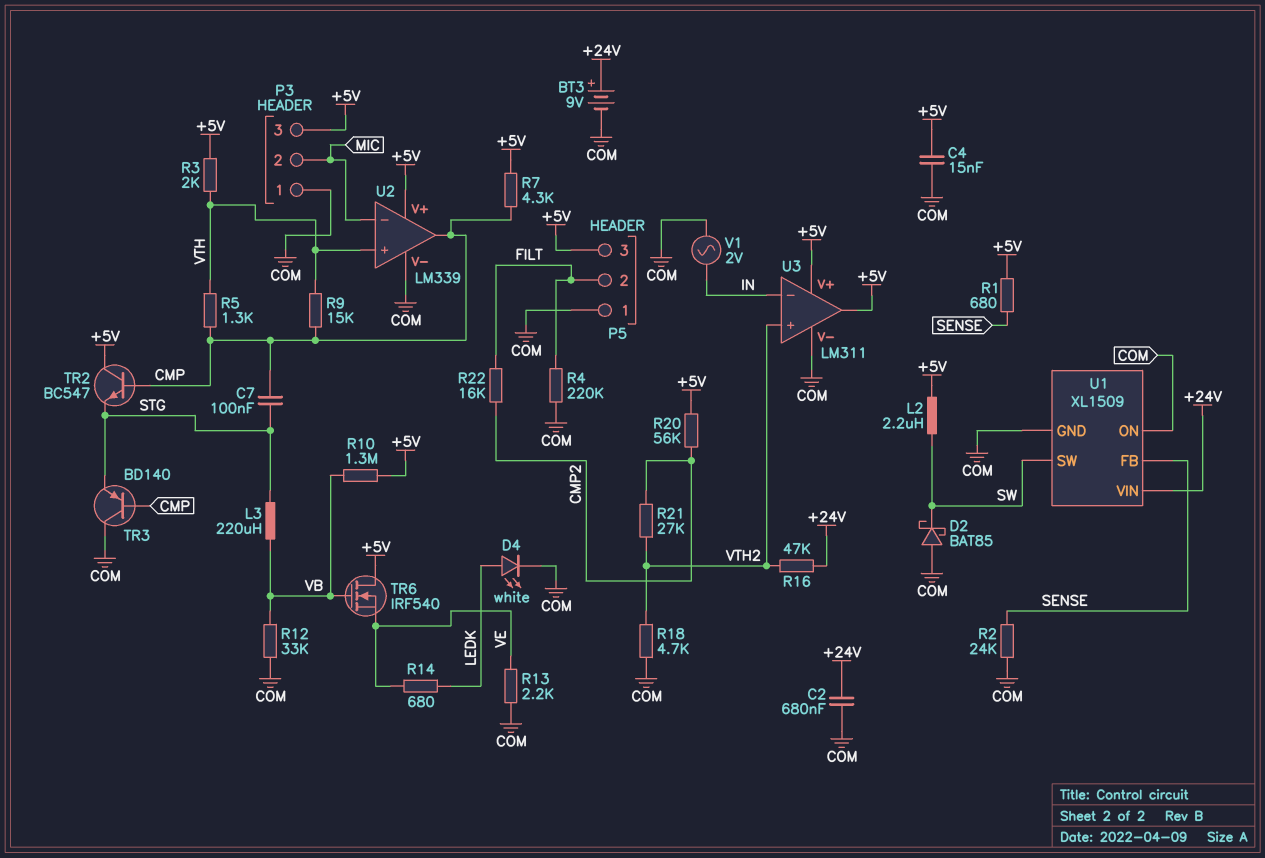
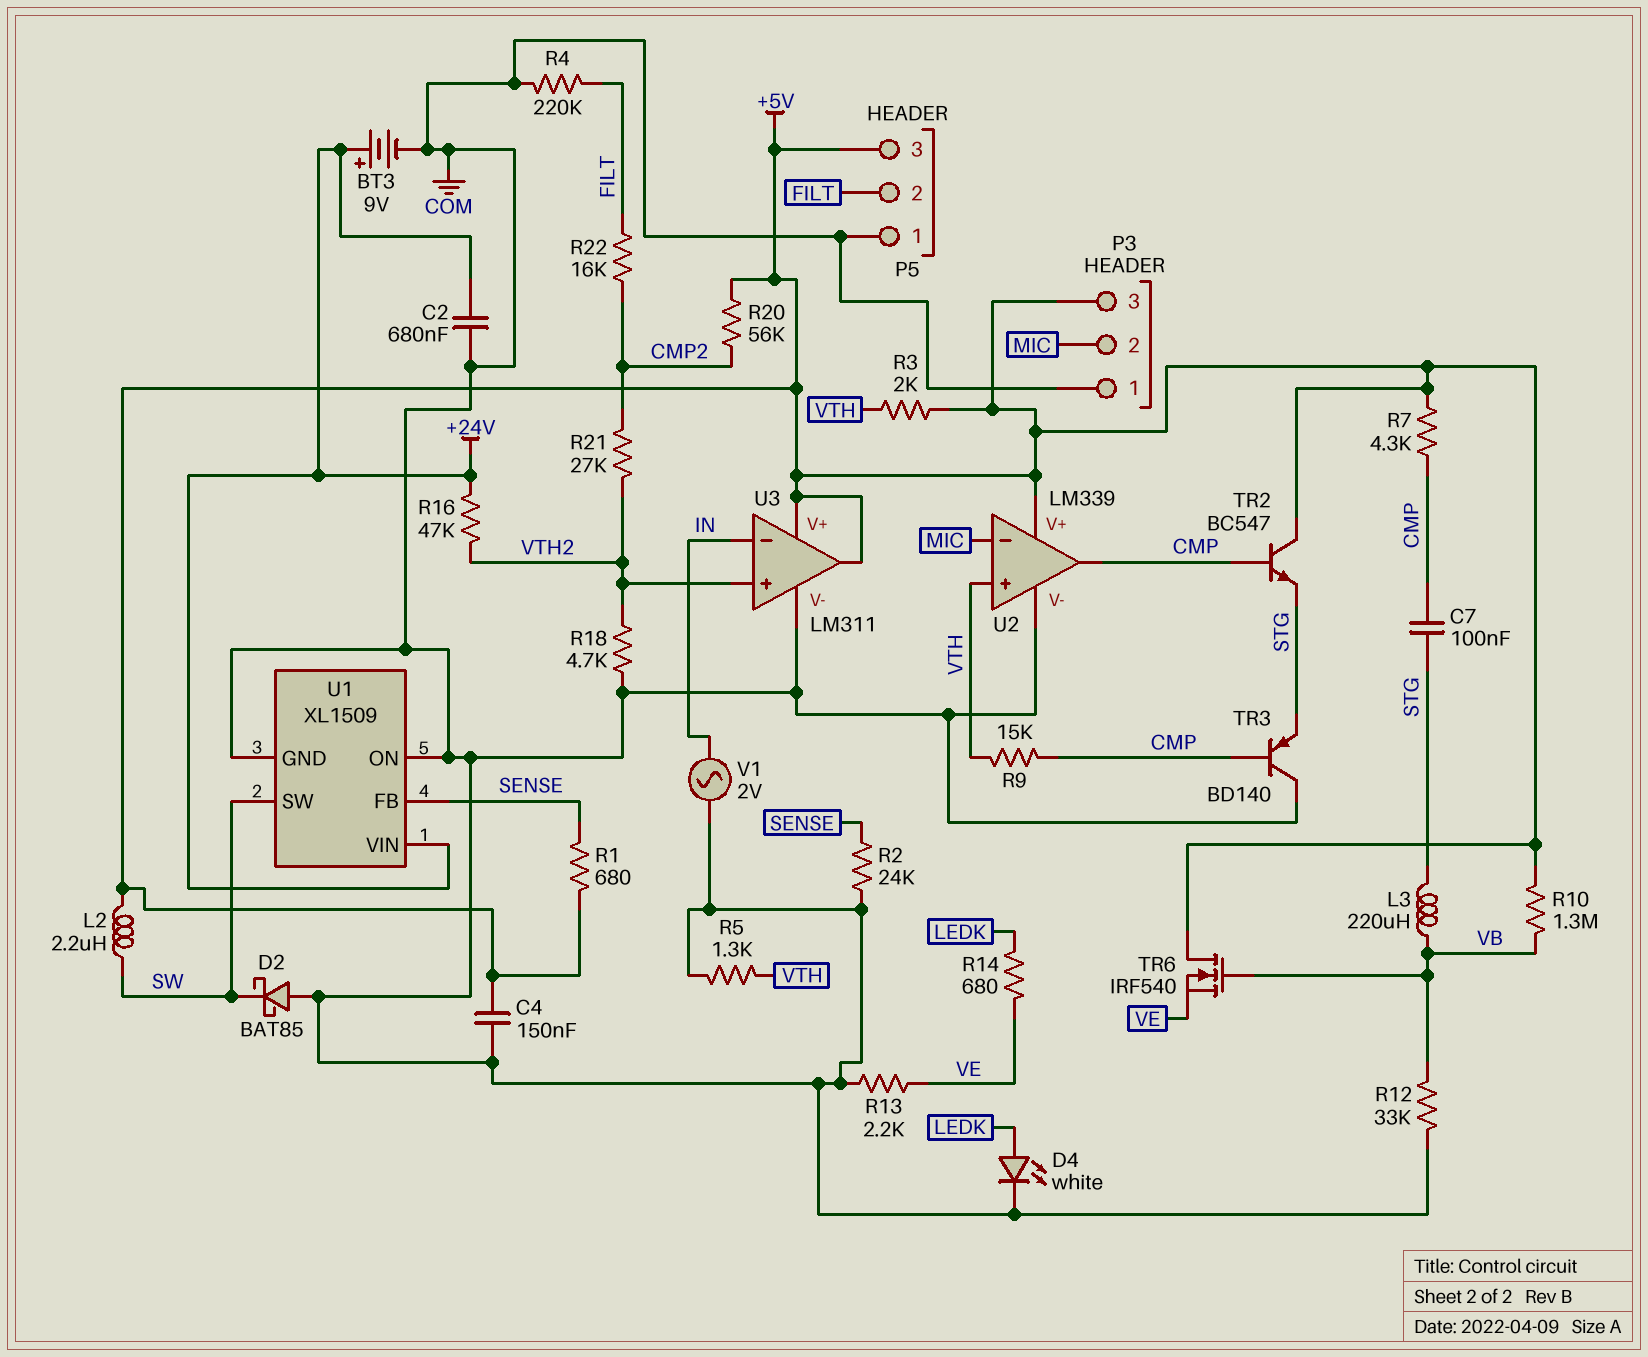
C4: 15nF (+5V, COM) -> 150nF (+5V, COM)
R5: 1.3k (CMP, VTH) -> 1.3k (COM, VTH)

